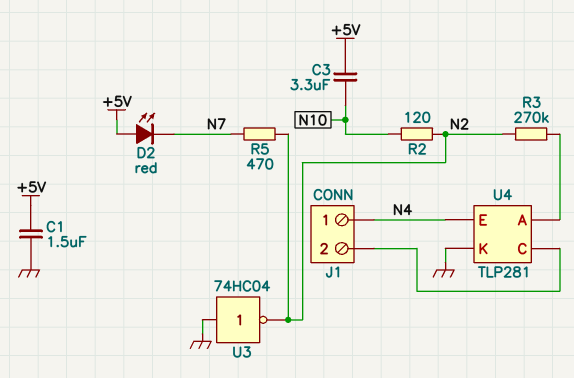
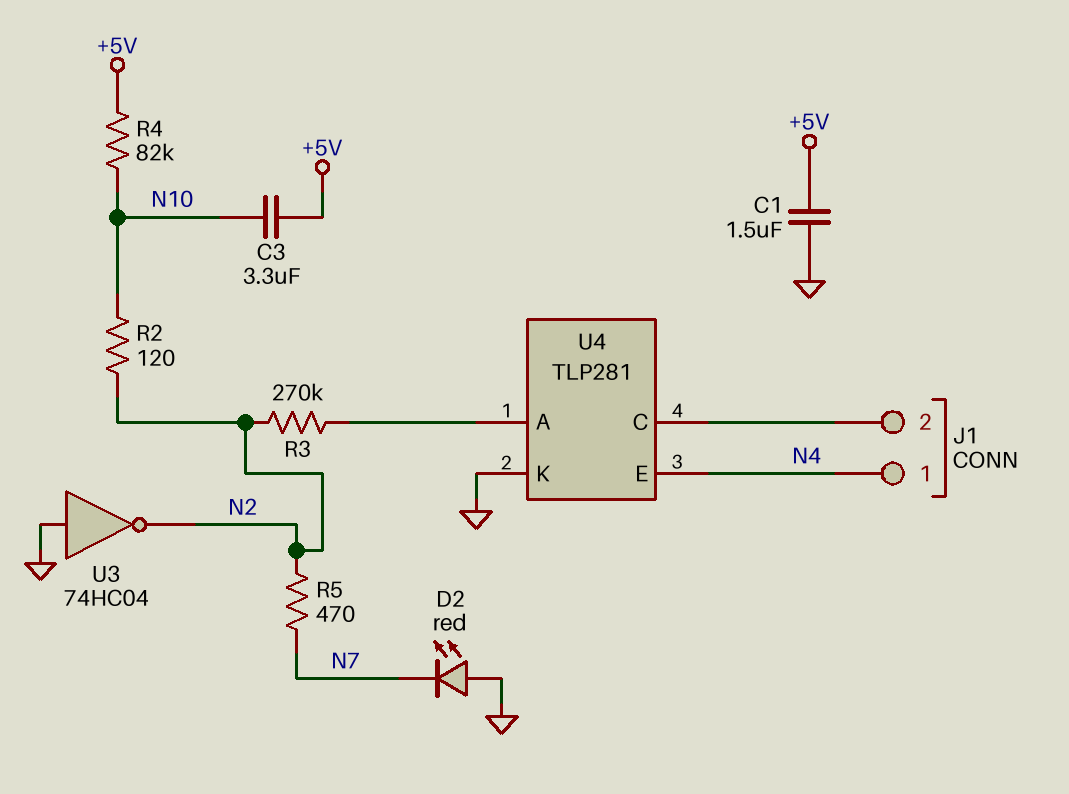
D2: LED red (A +5V, K N7) -> LED red (A GND, K N7)
R4: none -> 82k (+5V, N10)

